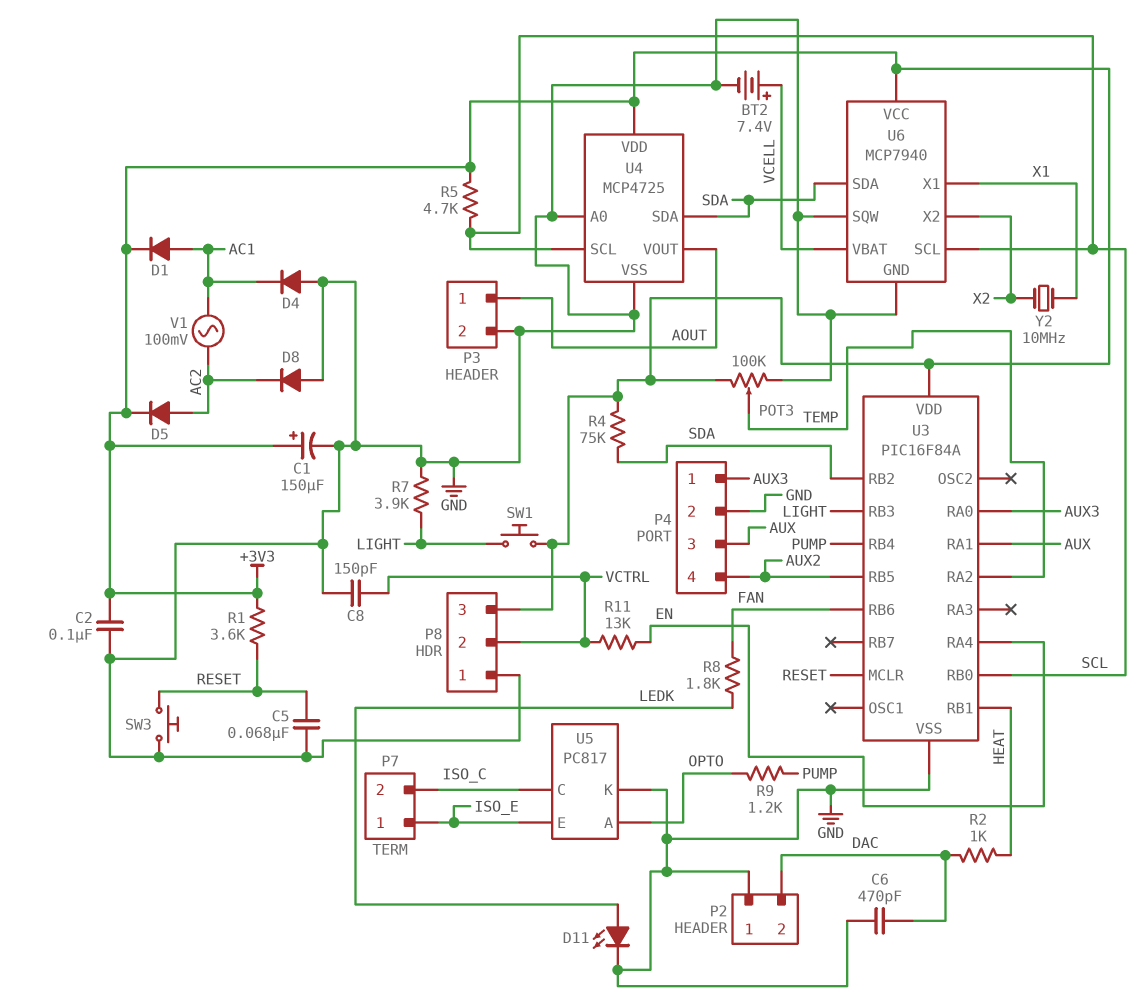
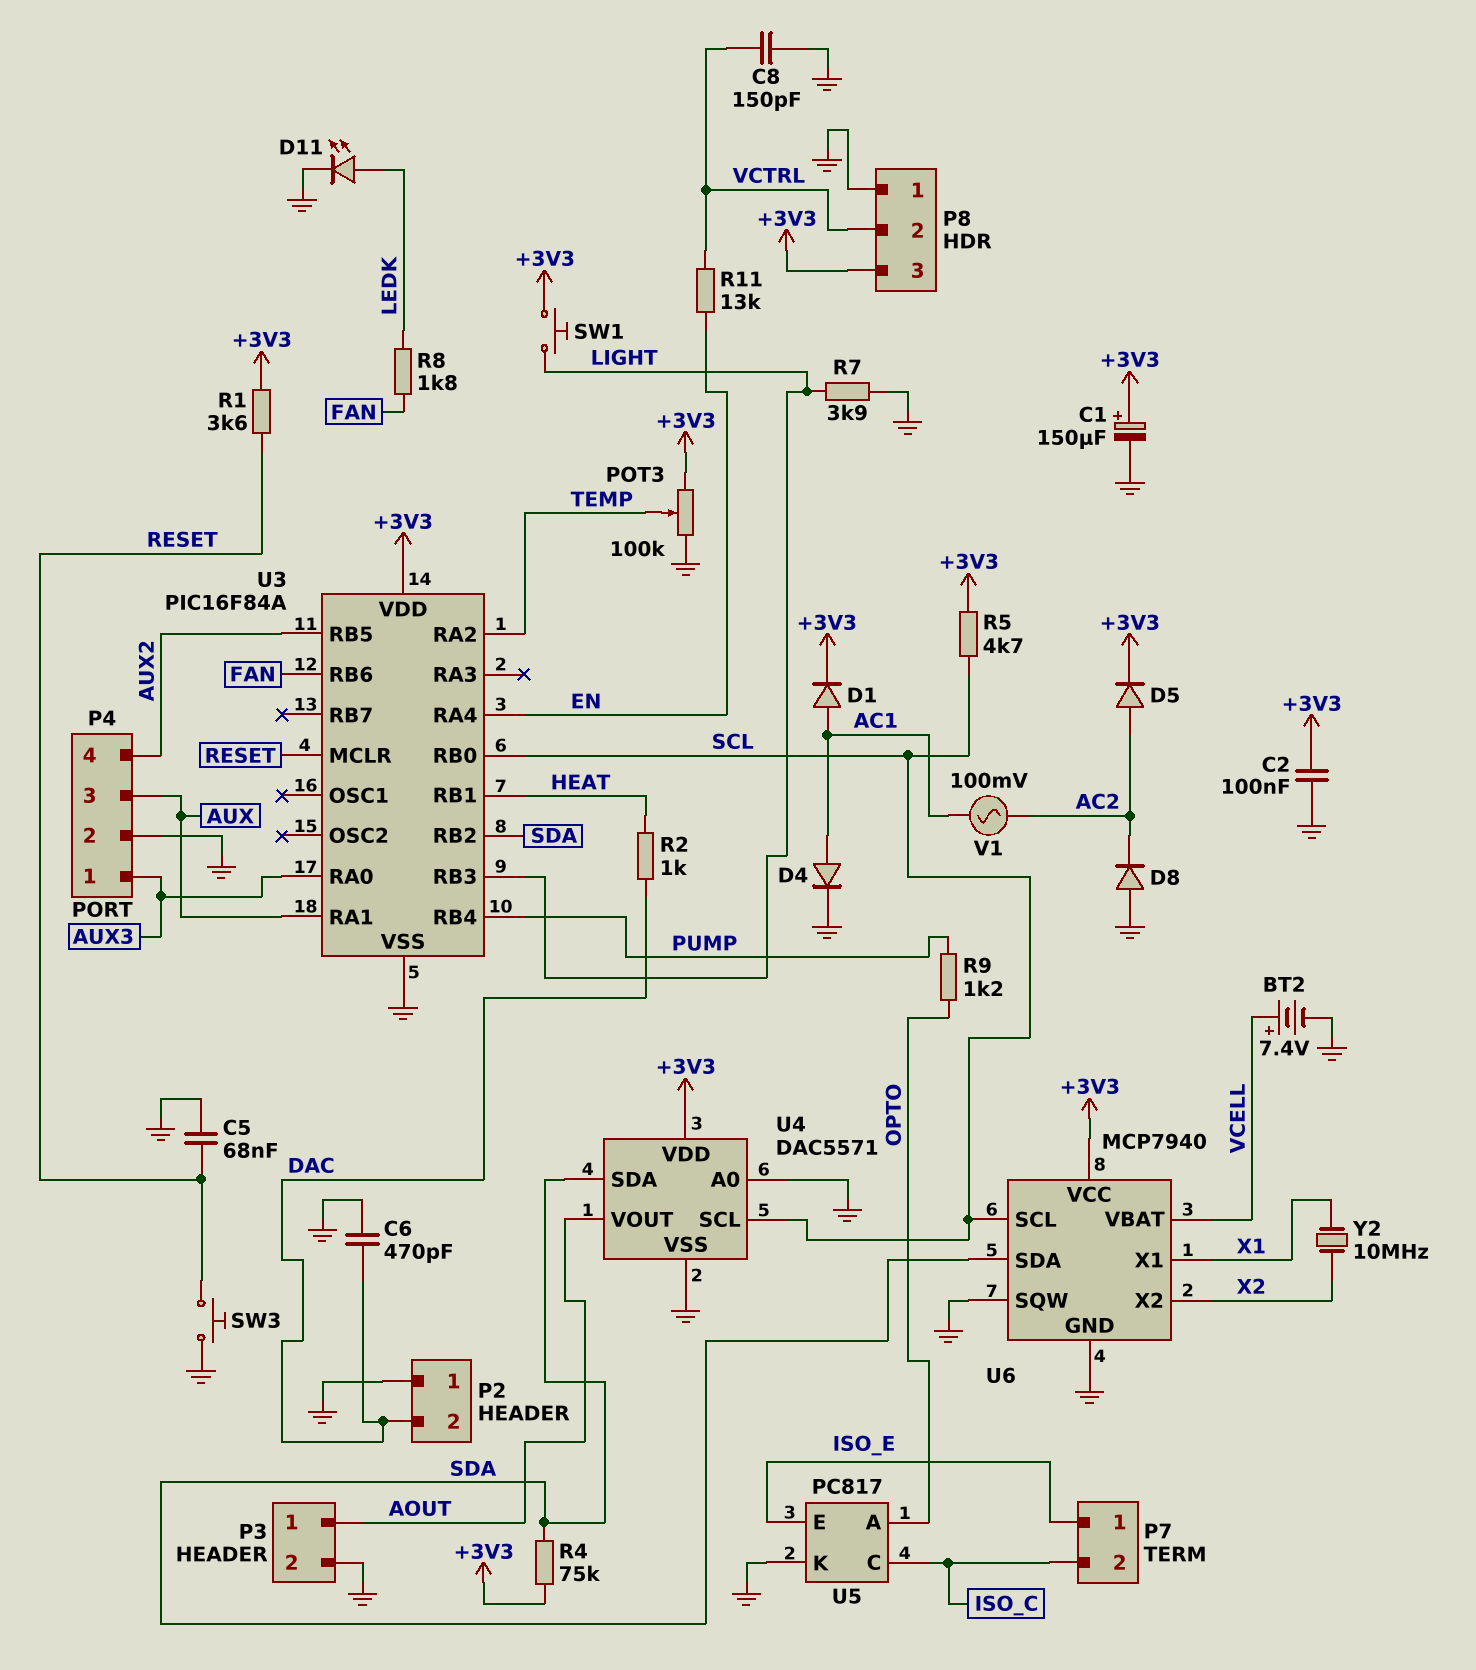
D4: diode (A GND, K AC1) -> diode (A AC1, K GND)
U4: MCP4725 -> DAC5571

